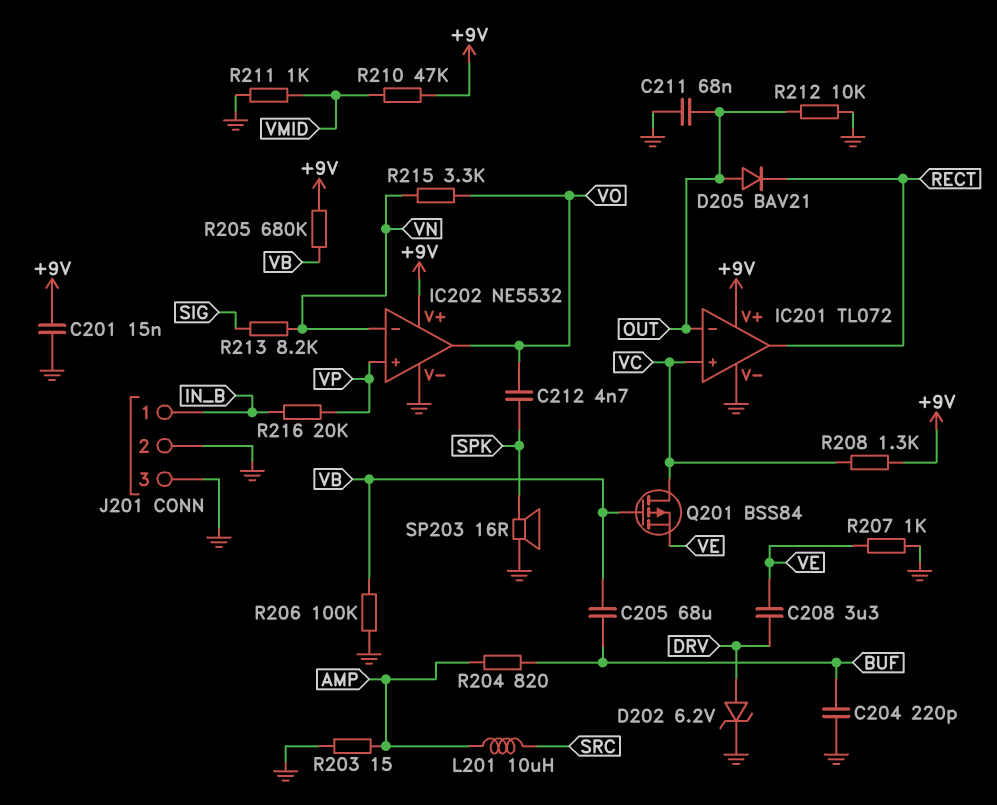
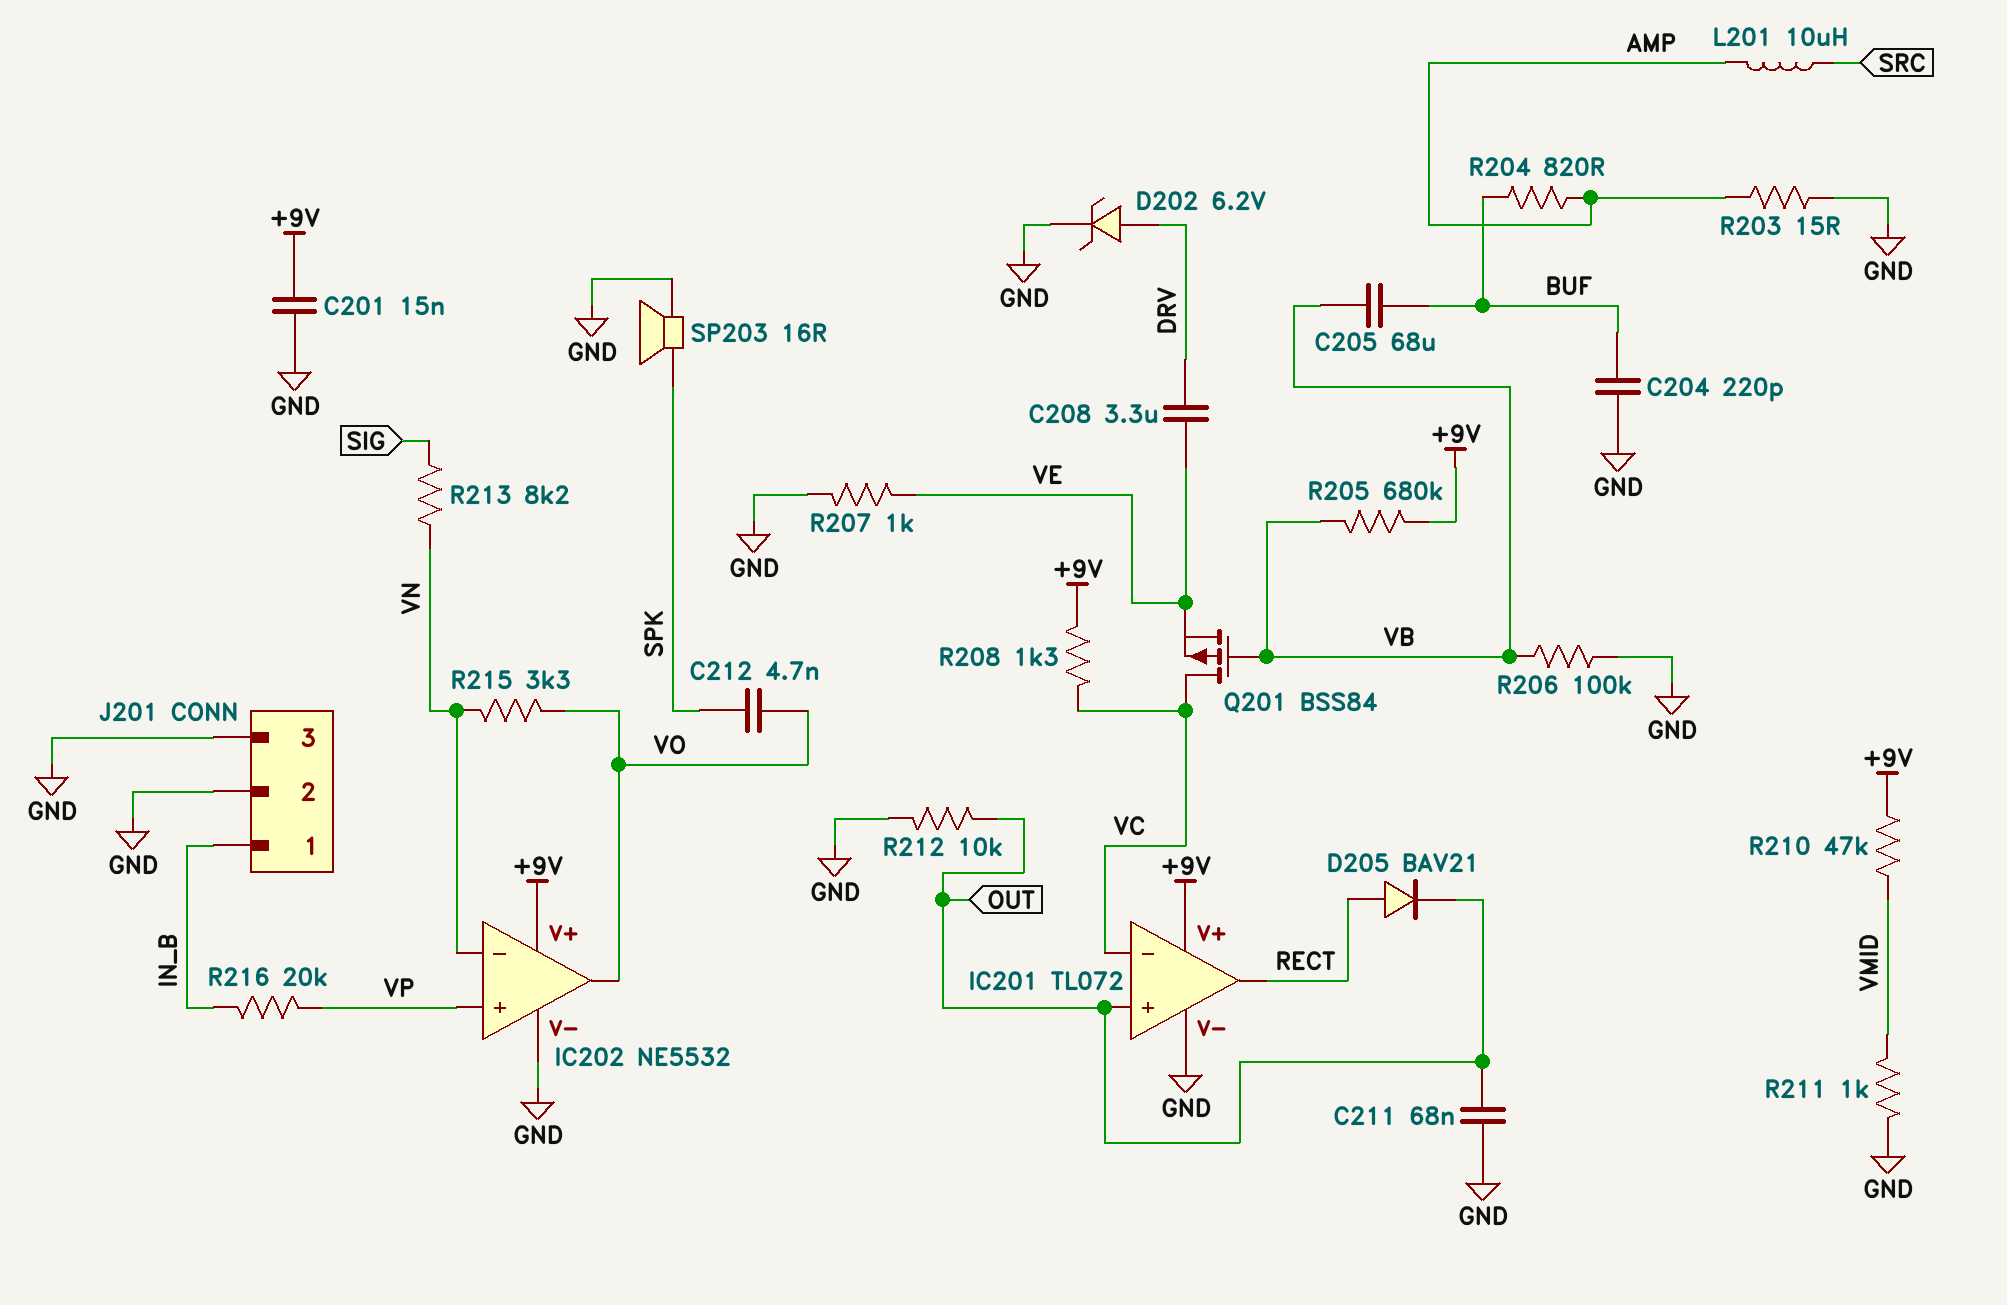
D205: diode BAV21 (A OUT, K RECT) -> diode BAV21 (A RECT, K OUT)
IC201 pin in+: VC -> OUT
IC201 pin in-: OUT -> VC

